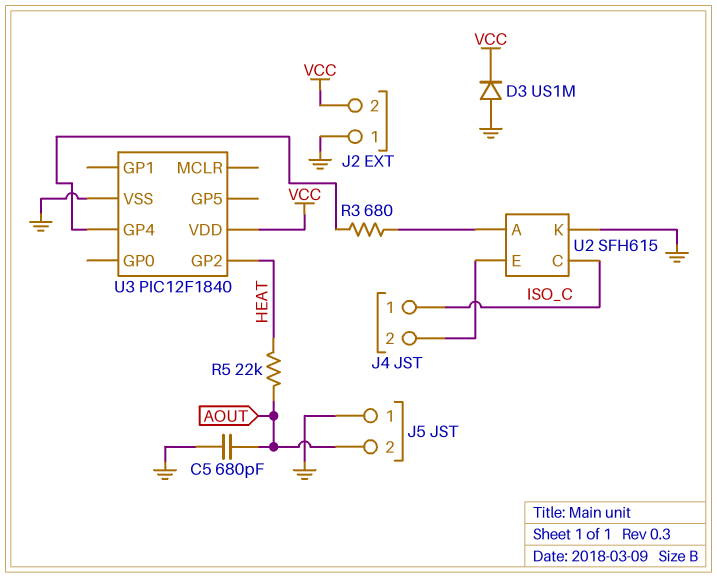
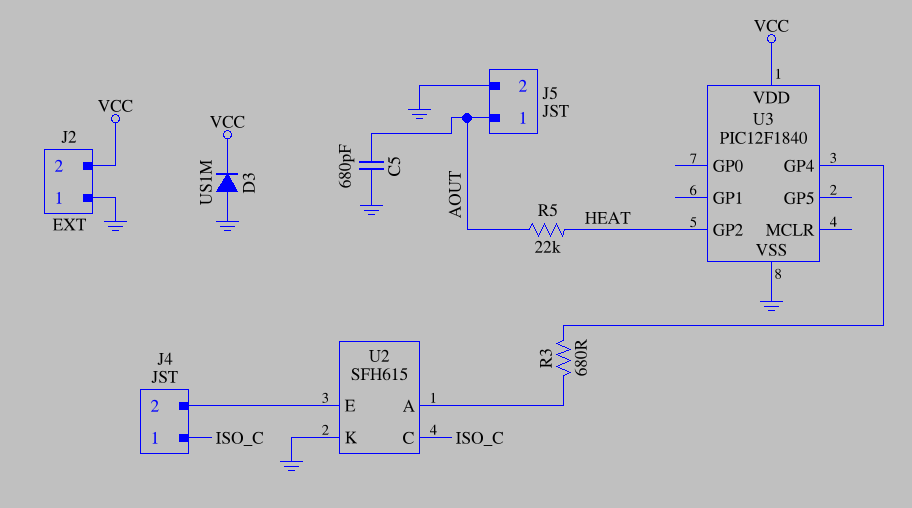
J5 pin 1: GND -> AOUT
J5 pin 2: AOUT -> GND

